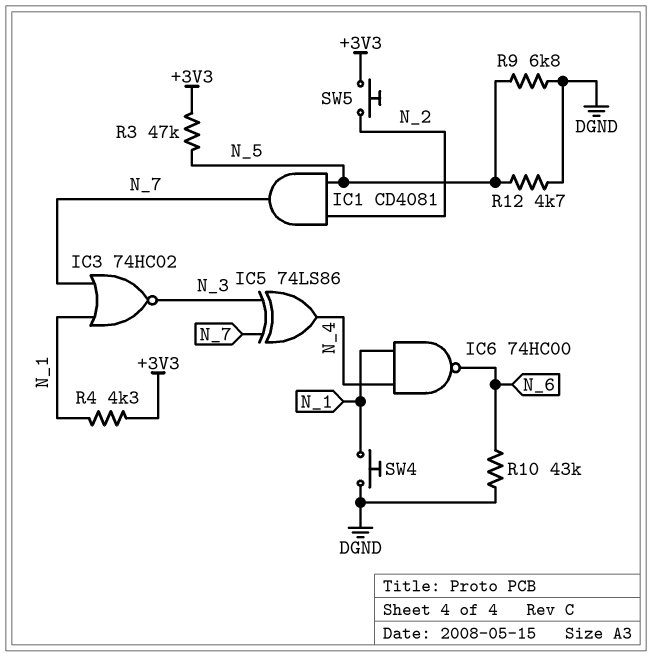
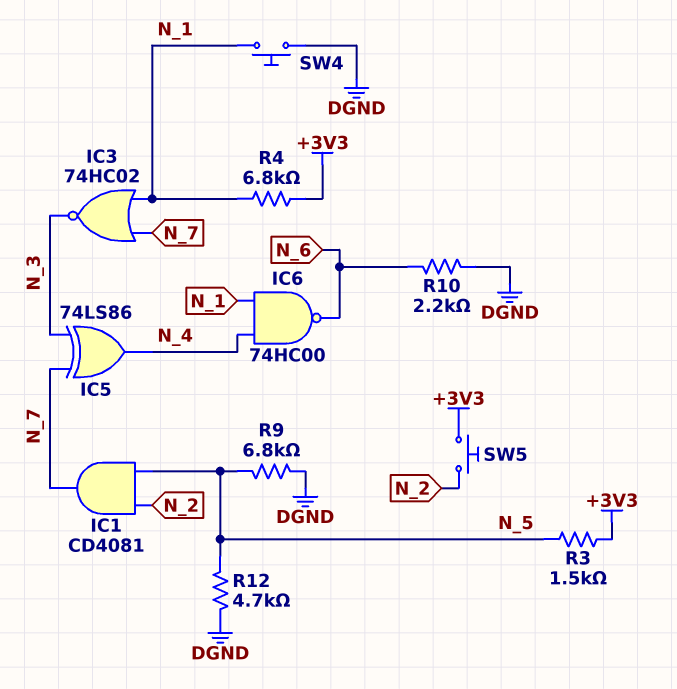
R3: 47k (+3V3, N_5) -> 1.5k (+3V3, N_5)
R4: 4.3k (+3V3, N_1) -> 6.8k (+3V3, N_1)
R10: 43k (DGND, N_6) -> 2.2k (DGND, N_6)

